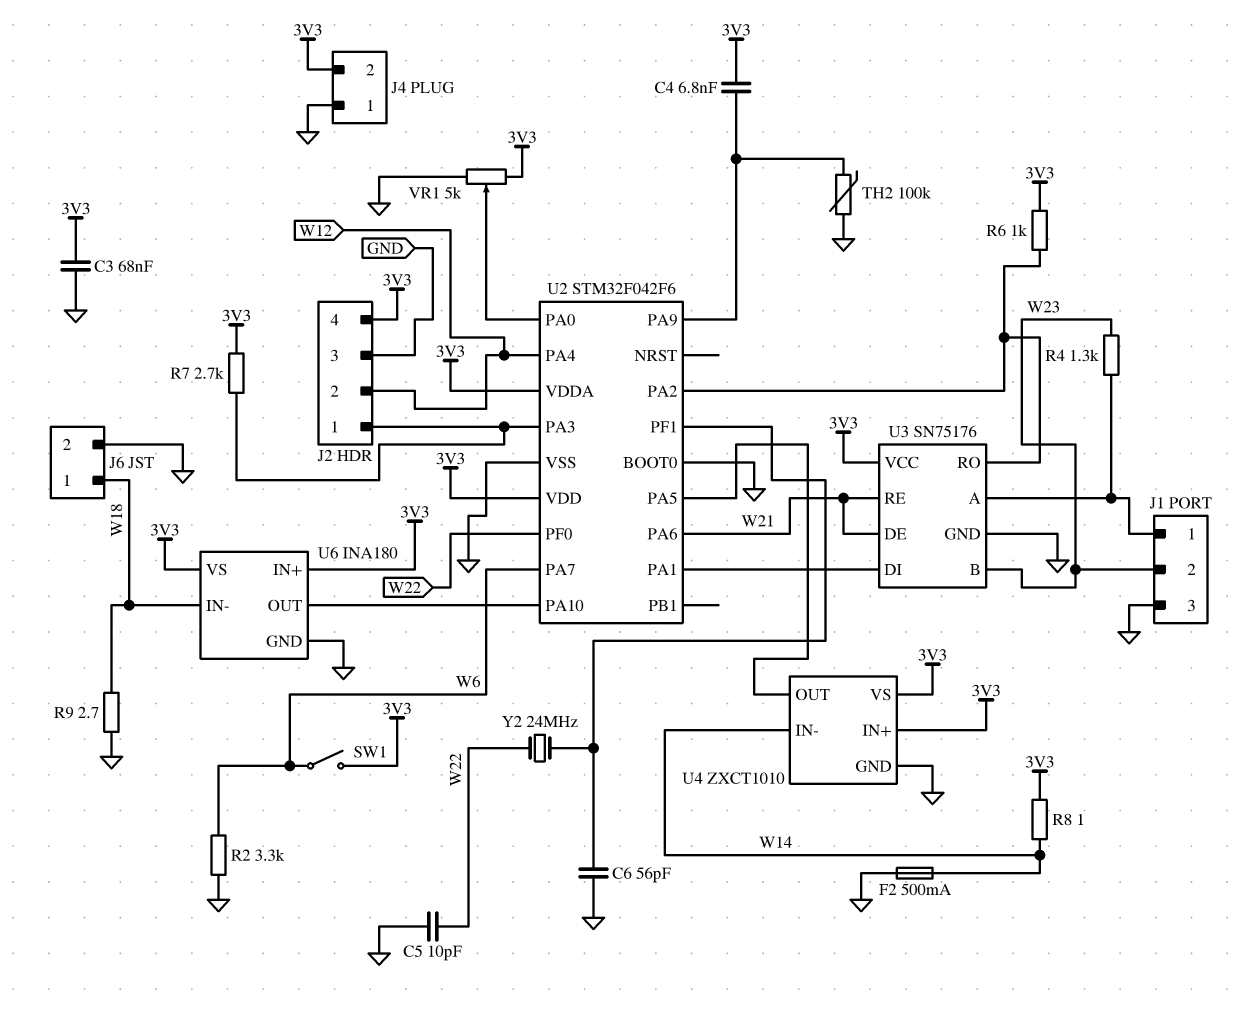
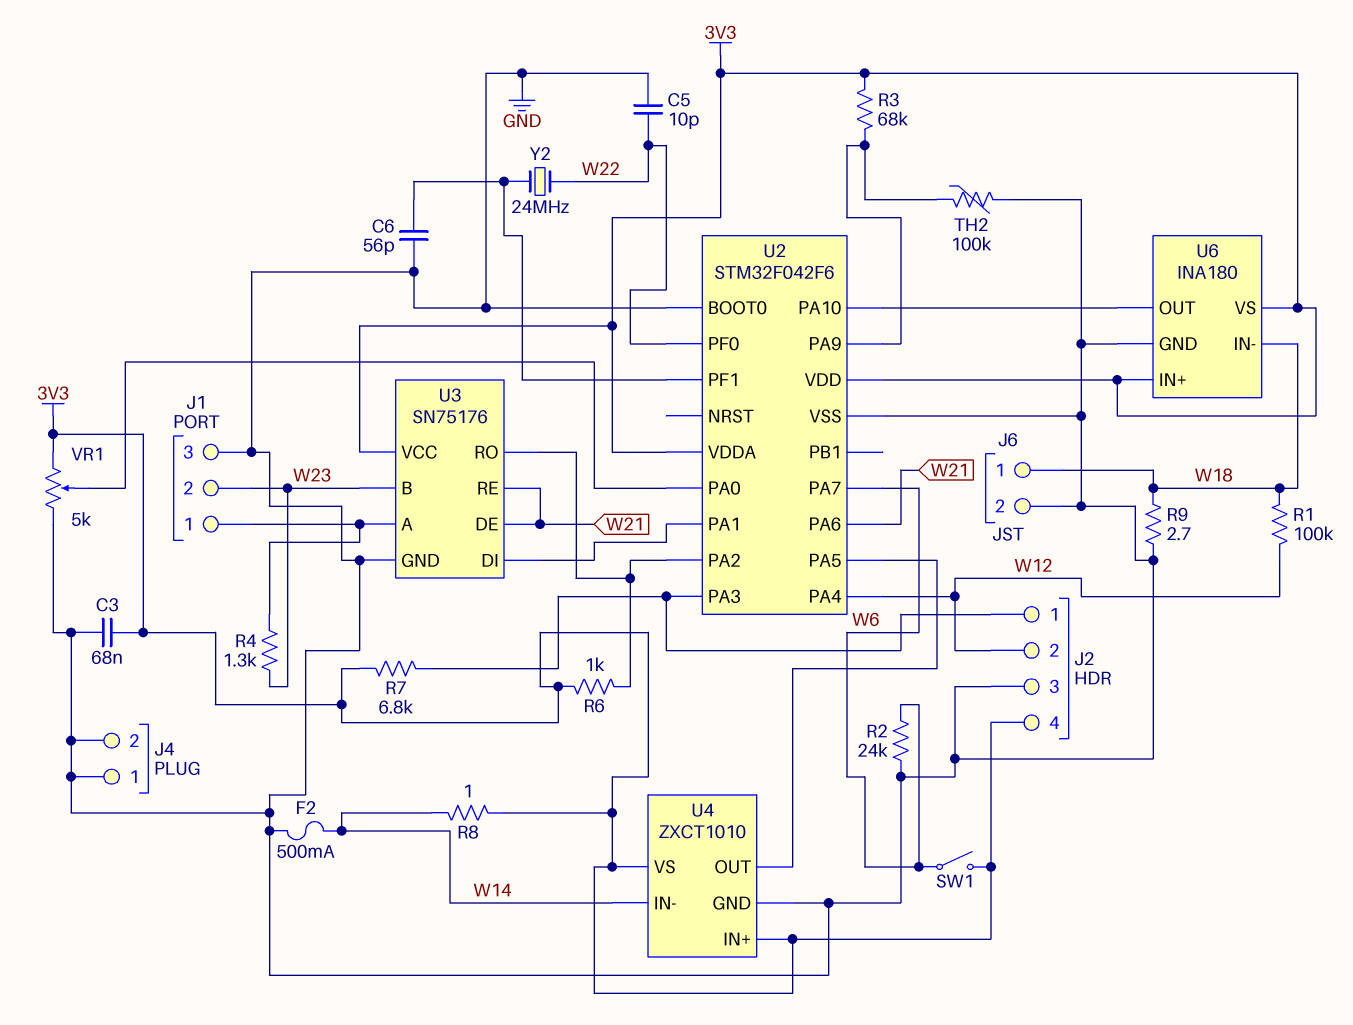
C4: 6.8nF (3V3, U2/PA9) -> none
J4 pin 2: 3V3 -> GND
R1: none -> 100k (W12, W18)
R2: 3.3k (GND, W6) -> 24k (GND, W6)
R3: none -> 68k (3V3, U2/PA9)
R7: 2.7k (3V3, J2/1) -> 6.8k (3V3, J2/1)

